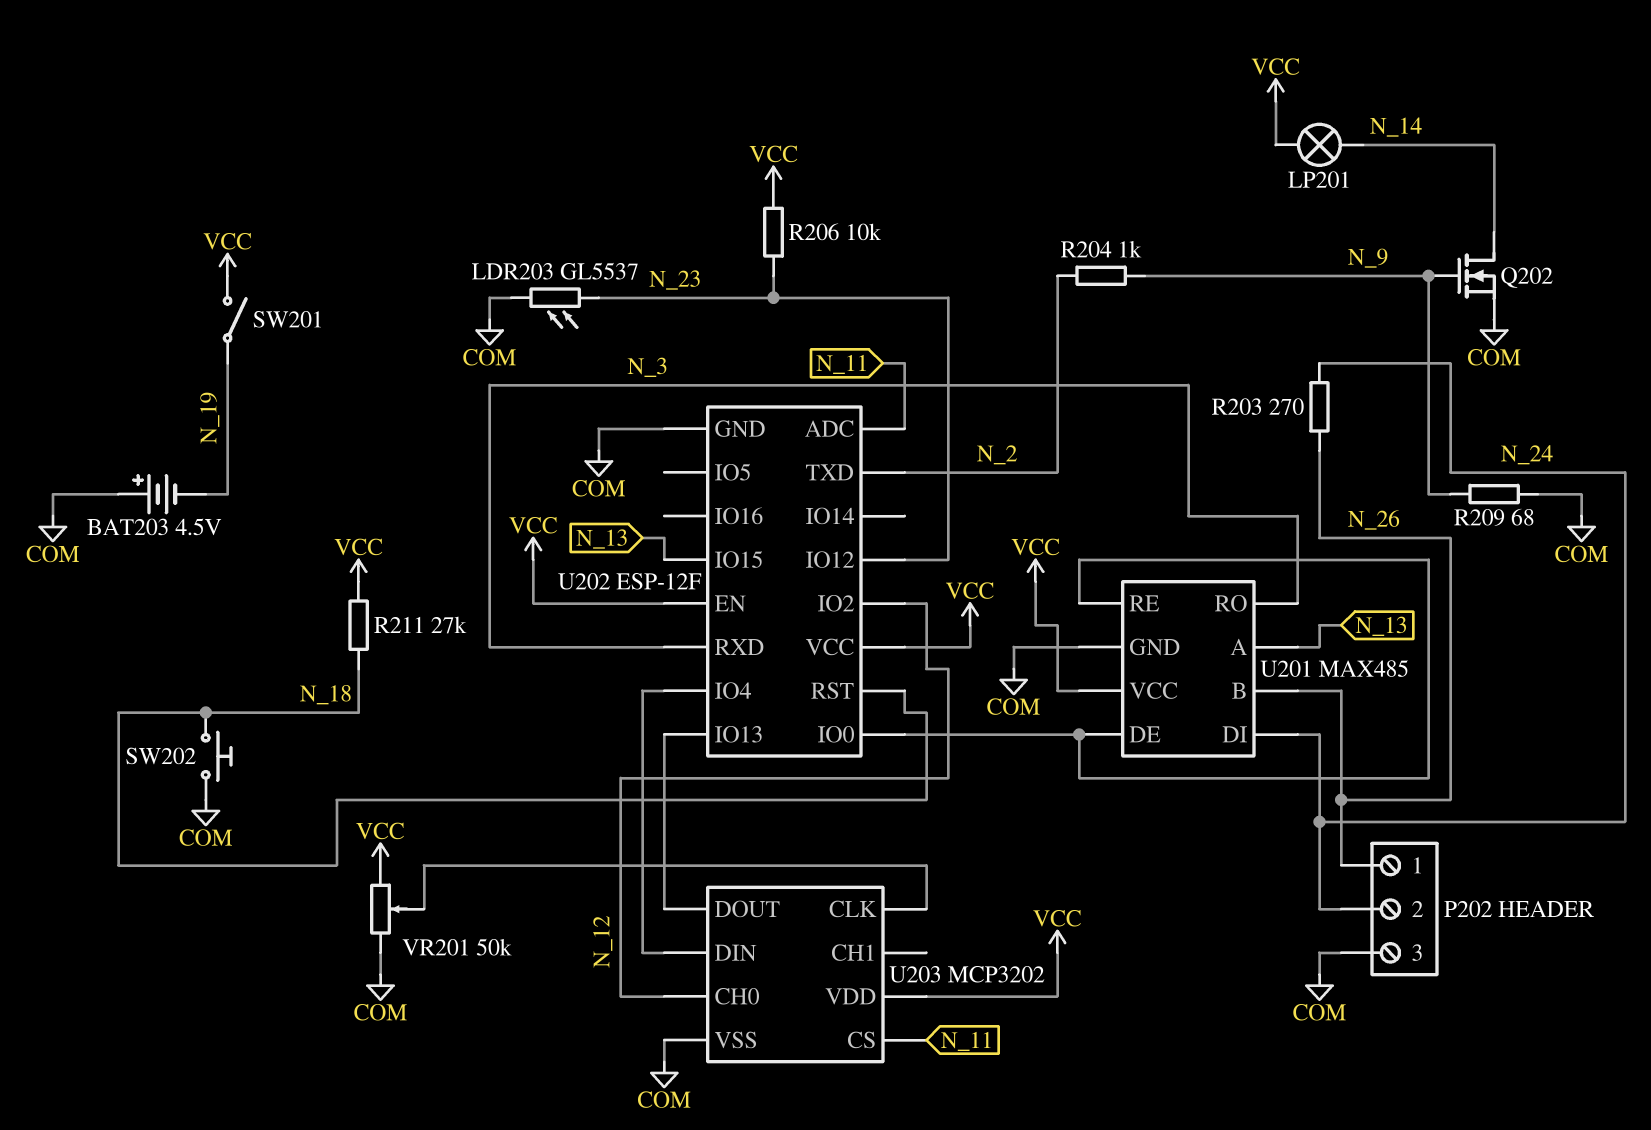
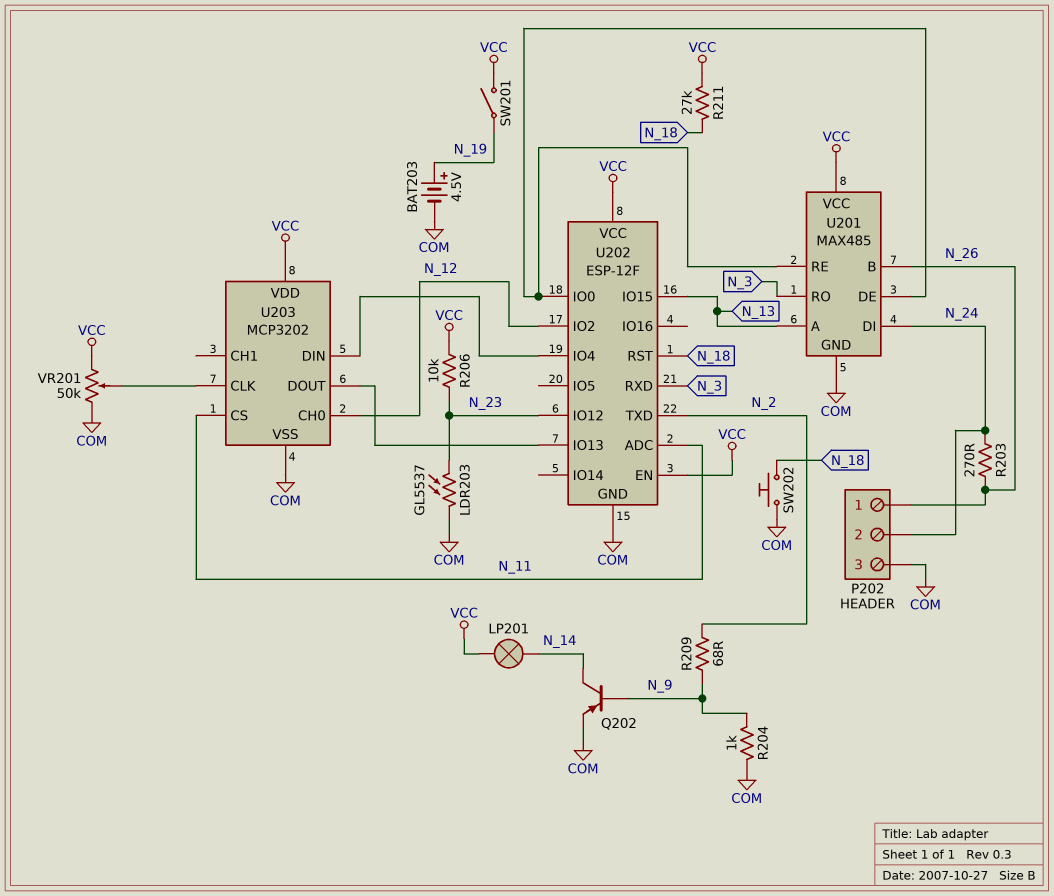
BAT203: 4.5V (plus COM, minus N_19) -> 4.5V (plus N_19, minus COM)
Q202: NMOS (G N_9, D N_14, S COM) -> PNP (B N_9, C N_14, E COM)
R204: 1k (N_2, N_9) -> 1k (COM, N_9)
R209: 68 (COM, N_9) -> 68 (N_2, N_9)

